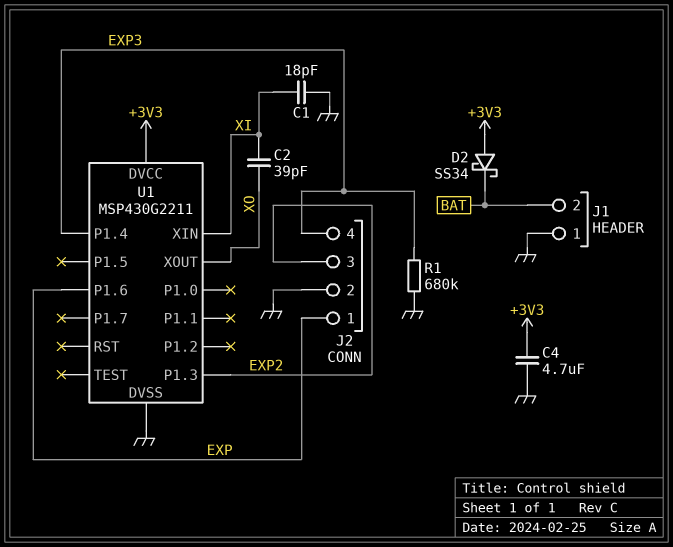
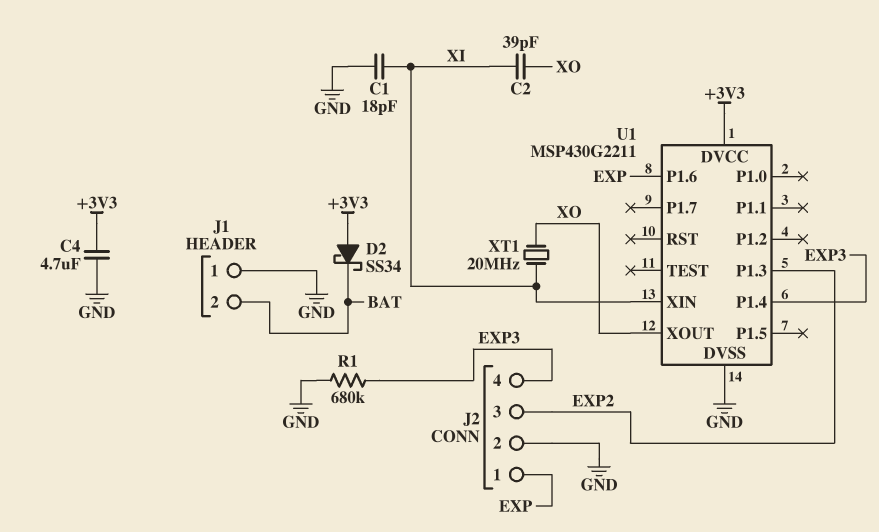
XT1: none -> 20MHz (XI, XO)

